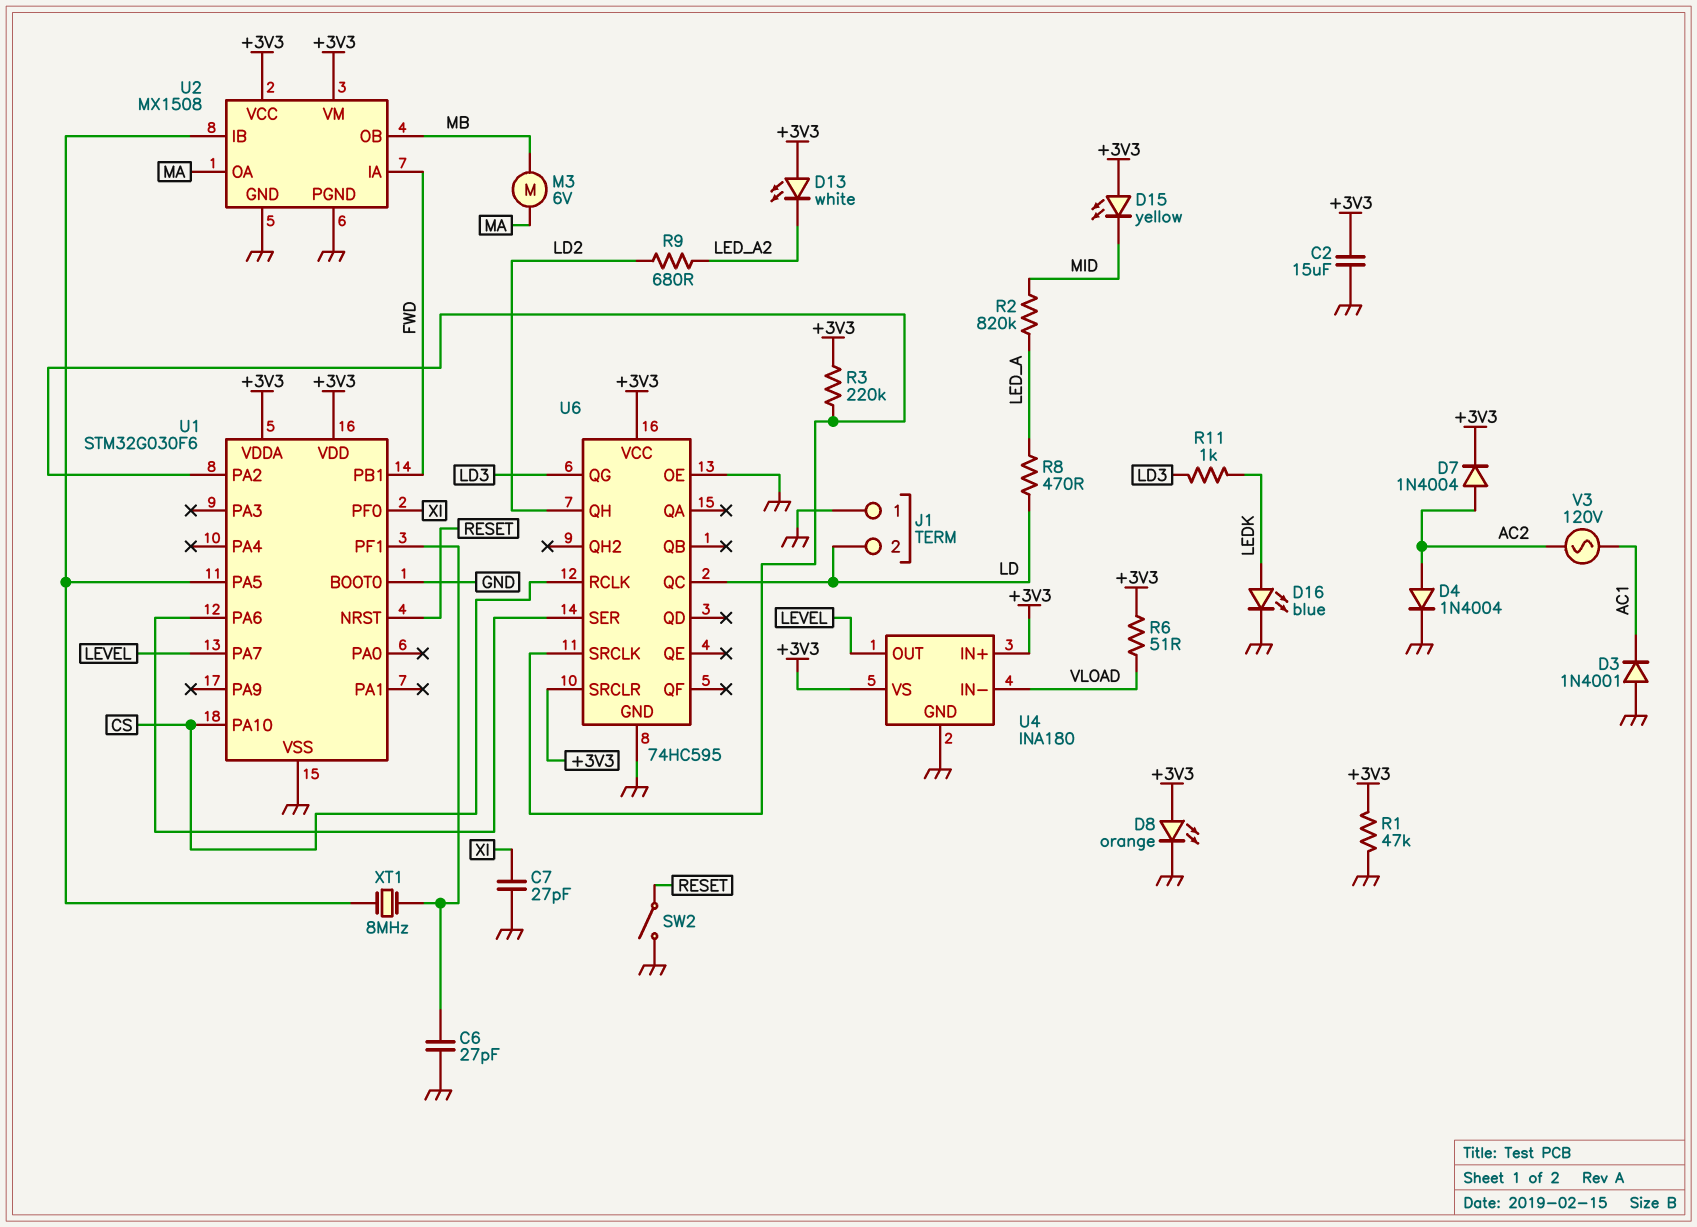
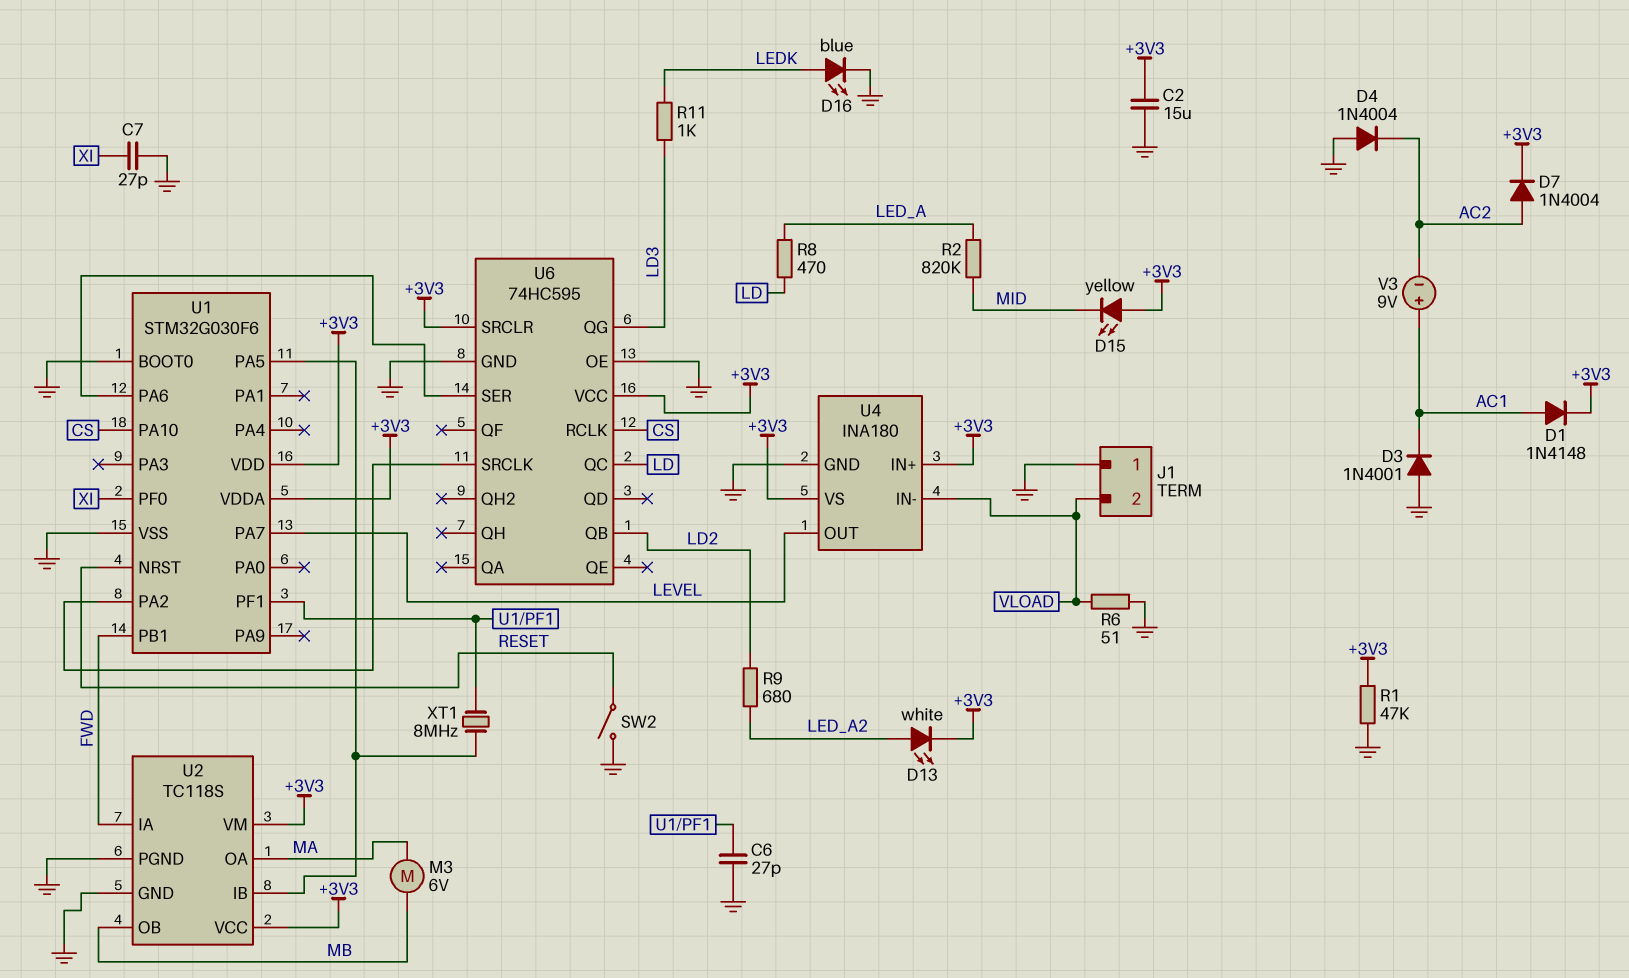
D1: none -> diode 1N4148 (A AC1, K +3V3)
D4: diode 1N4004 (A AC2, K GND) -> diode 1N4004 (A GND, K AC2)
D8: LED orange (A +3V3, K GND) -> none
D13: LED white (A +3V3, K LED_A2) -> LED white (A LED_A2, K +3V3)
J1 pin 2: LD -> VLOAD
R3: 220k (+3V3, U1/PA2) -> none
R6: 51 (+3V3, VLOAD) -> 51 (GND, VLOAD)
U2: MX1508 -> TC118S
U6 pin QB: none -> LD2
U6 pin QH: LD2 -> none
V3: AC 120V (AC1, AC2) -> 9V (plus AC1, minus AC2)

